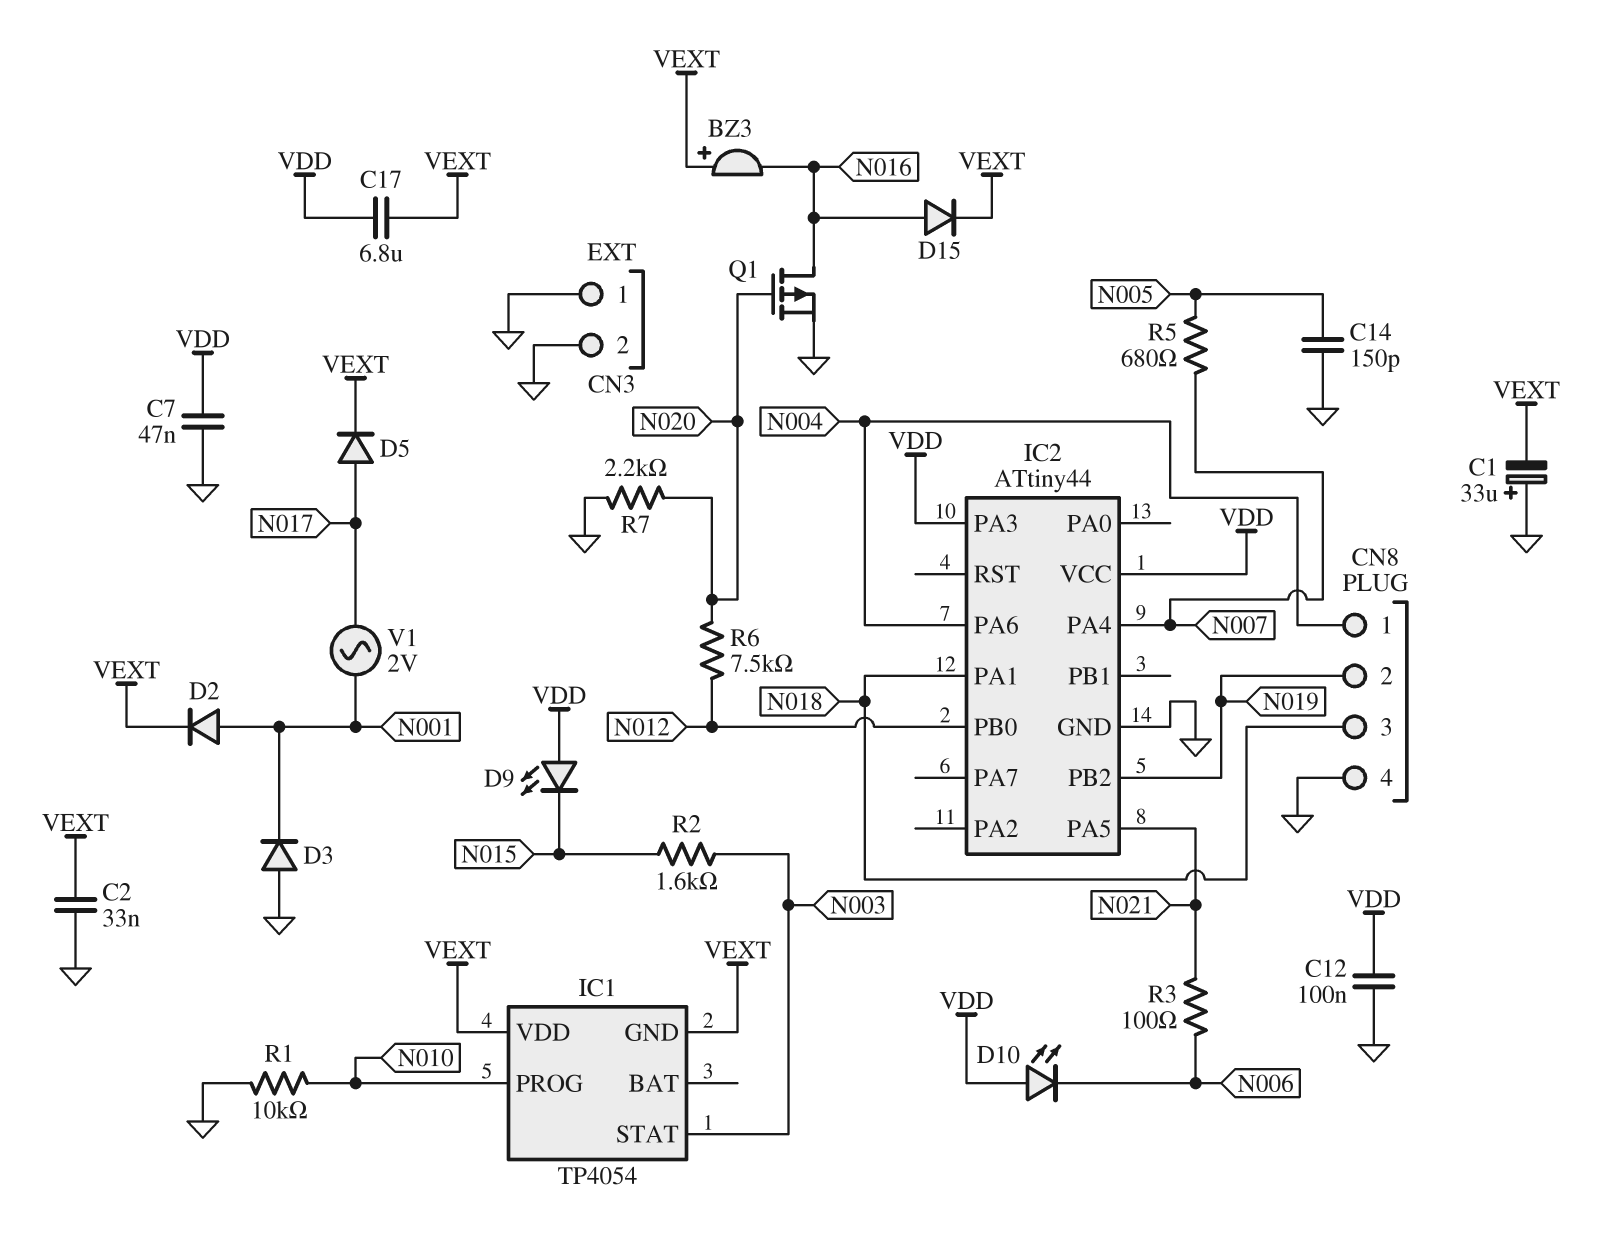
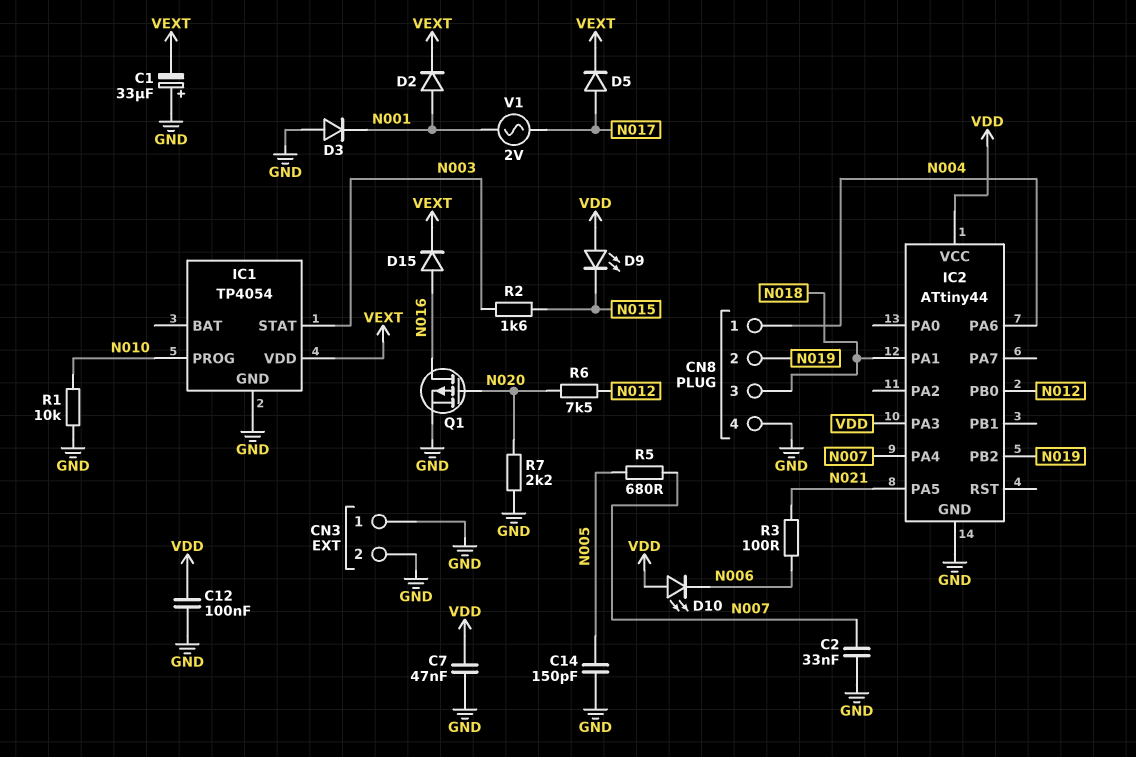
BZ3: buzzer (plus VEXT, minus N016) -> none
C2: 33nF (GND, VEXT) -> 33nF (GND, N007)
C17: 6.8uF (VDD, VEXT) -> none
IC1 pin GND: VEXT -> GND

